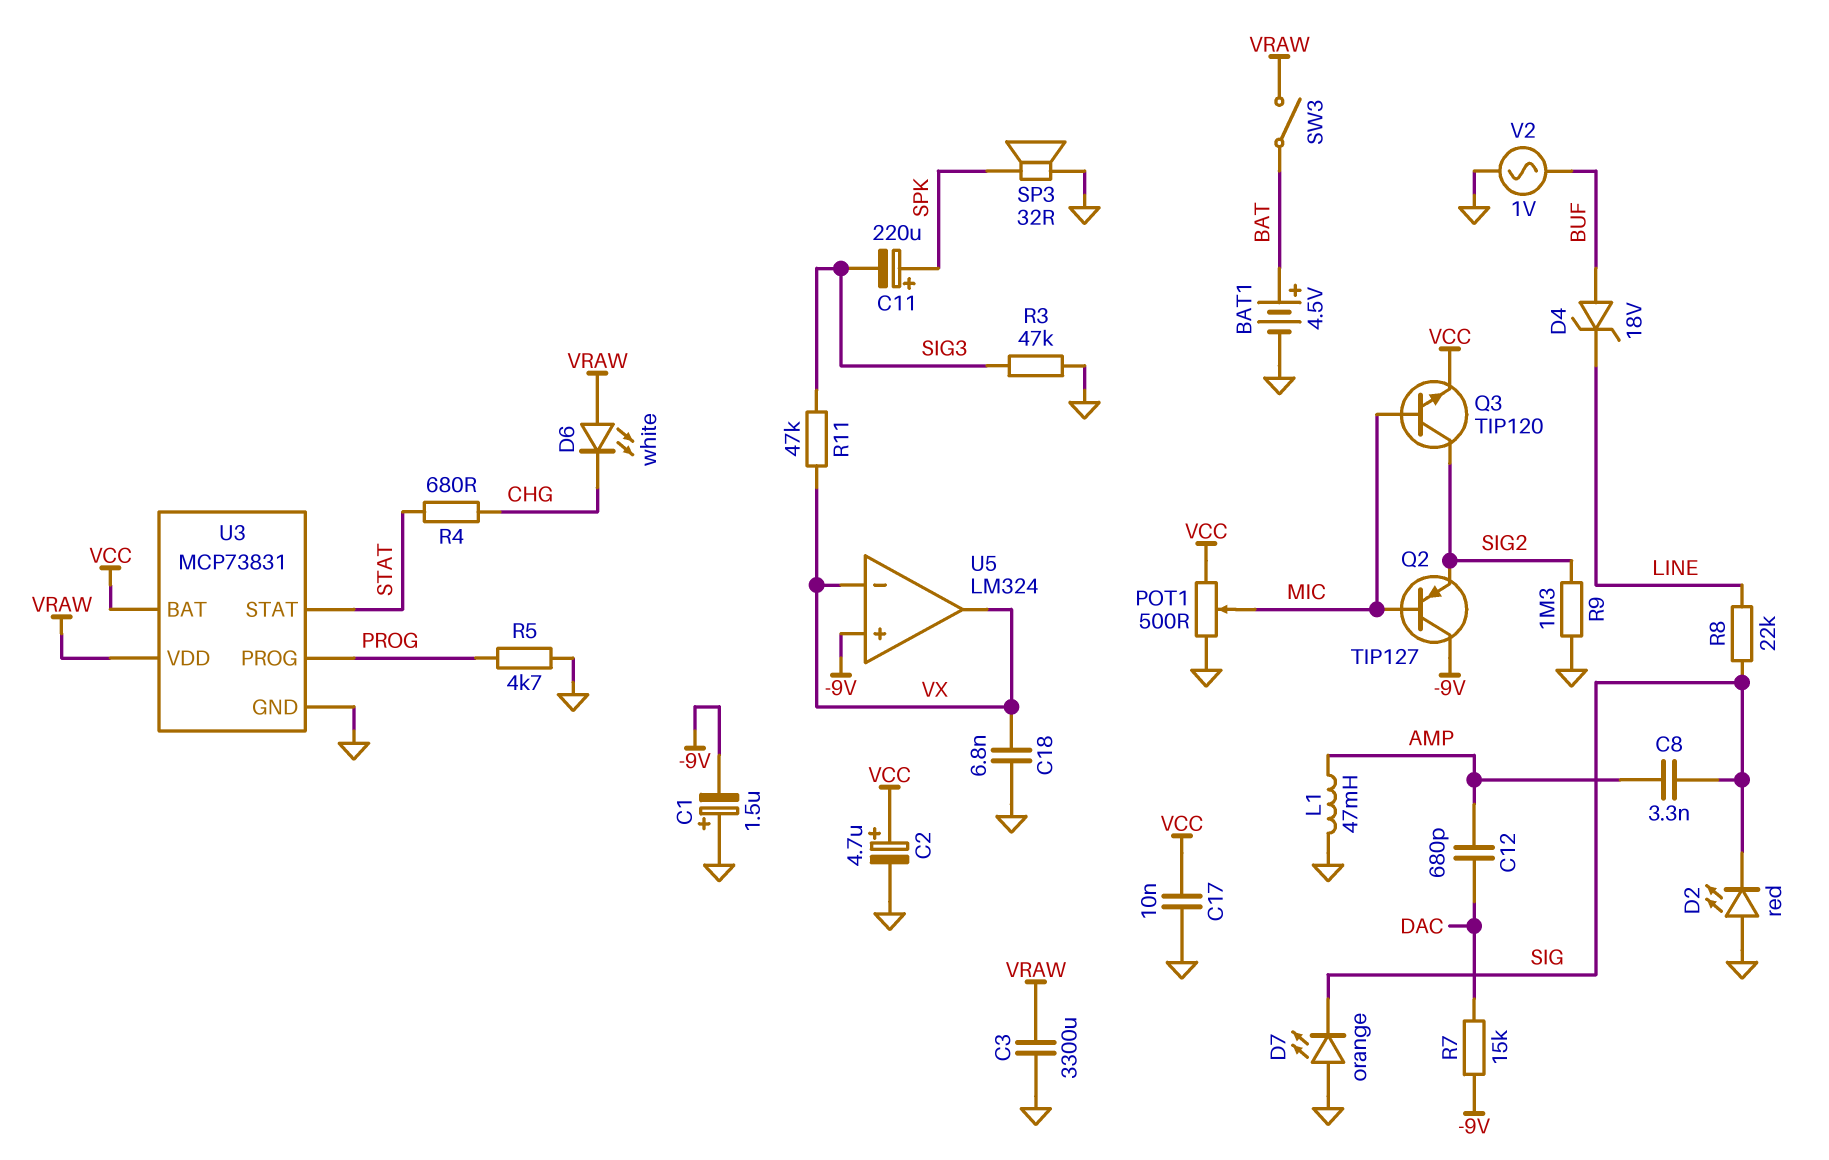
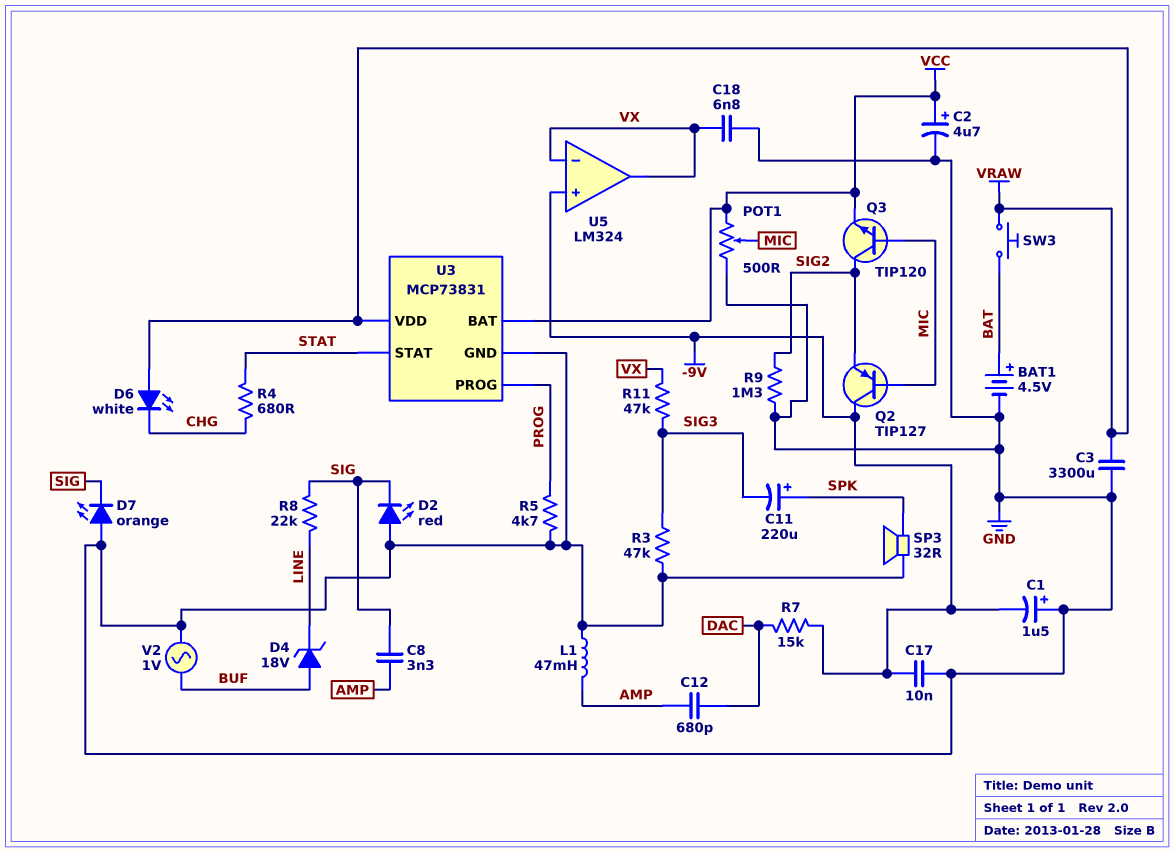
C17: 10nF (GND, VCC) -> 10nF (-9V, GND)
SW3: switch (BAT, VRAW) -> button (BAT, VRAW)

